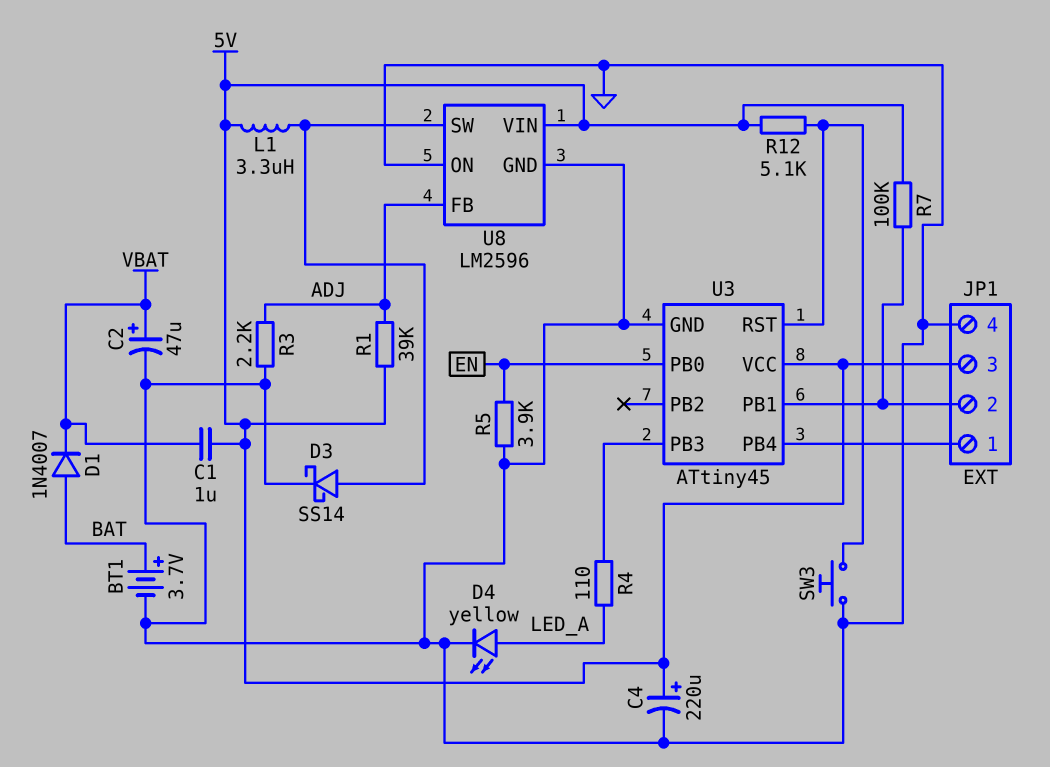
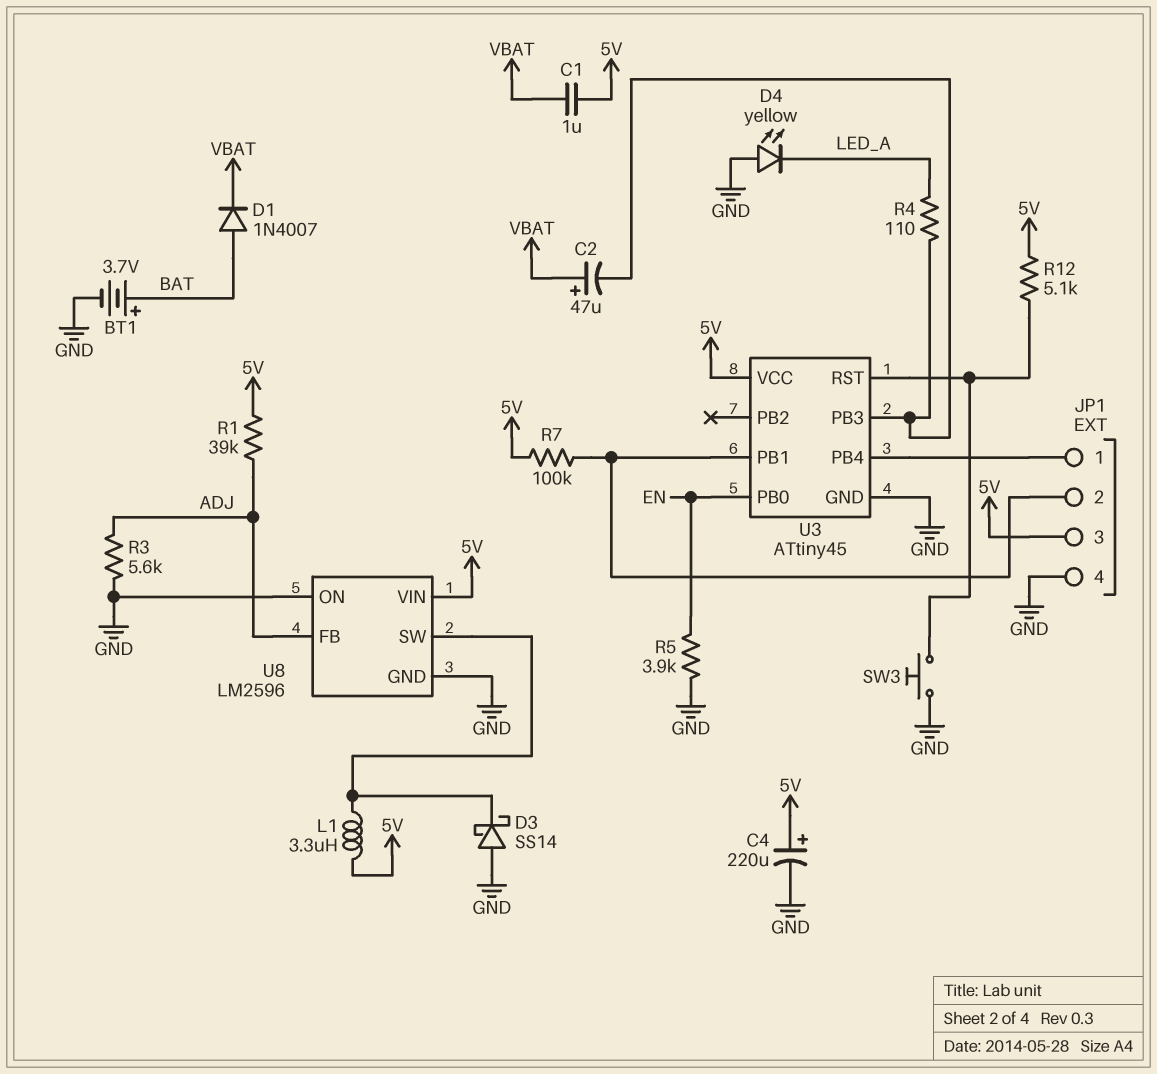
C2: 47uF (plus VBAT, minus GND) -> 47uF (plus VBAT, minus U3/PB3)
D3: schottky SS14 (A U8/SW, K GND) -> schottky SS14 (A GND, K U8/SW)
D4: LED yellow (A LED_A, K GND) -> LED yellow (A GND, K LED_A)
R3: 2.2k (ADJ, GND) -> 5.6k (ADJ, GND)

